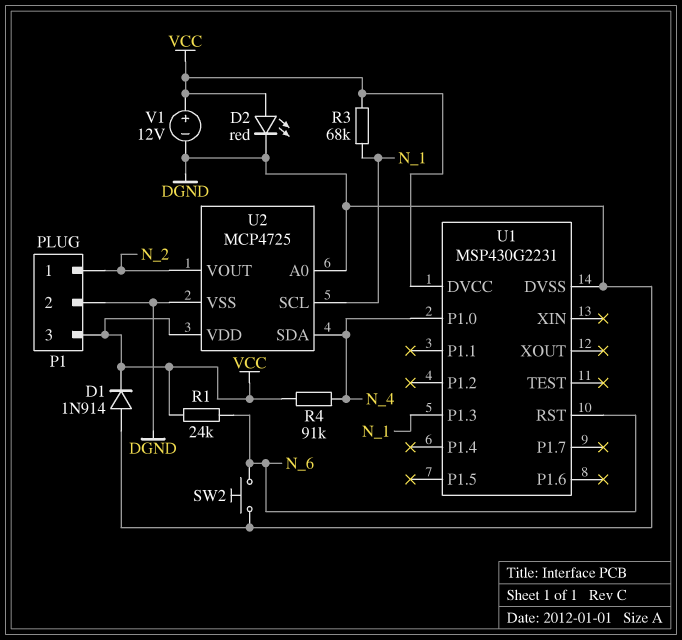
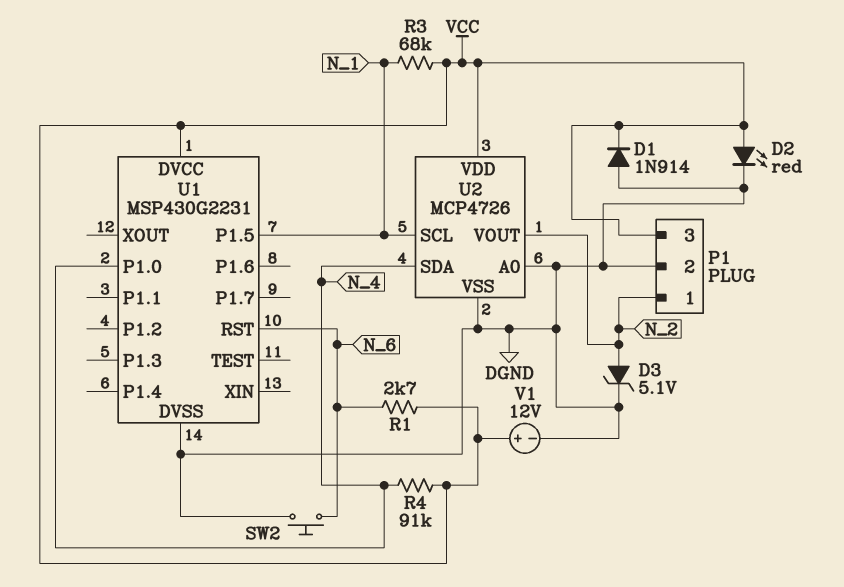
D3: none -> zener 5.1V (A N_2, K DGND)
R1: 24k (N_6, VCC) -> 2.7k (N_6, VCC)
U1 pin P1.3: N_1 -> none
U1 pin P1.5: none -> N_1
U2: MCP4725 -> MCP4726

